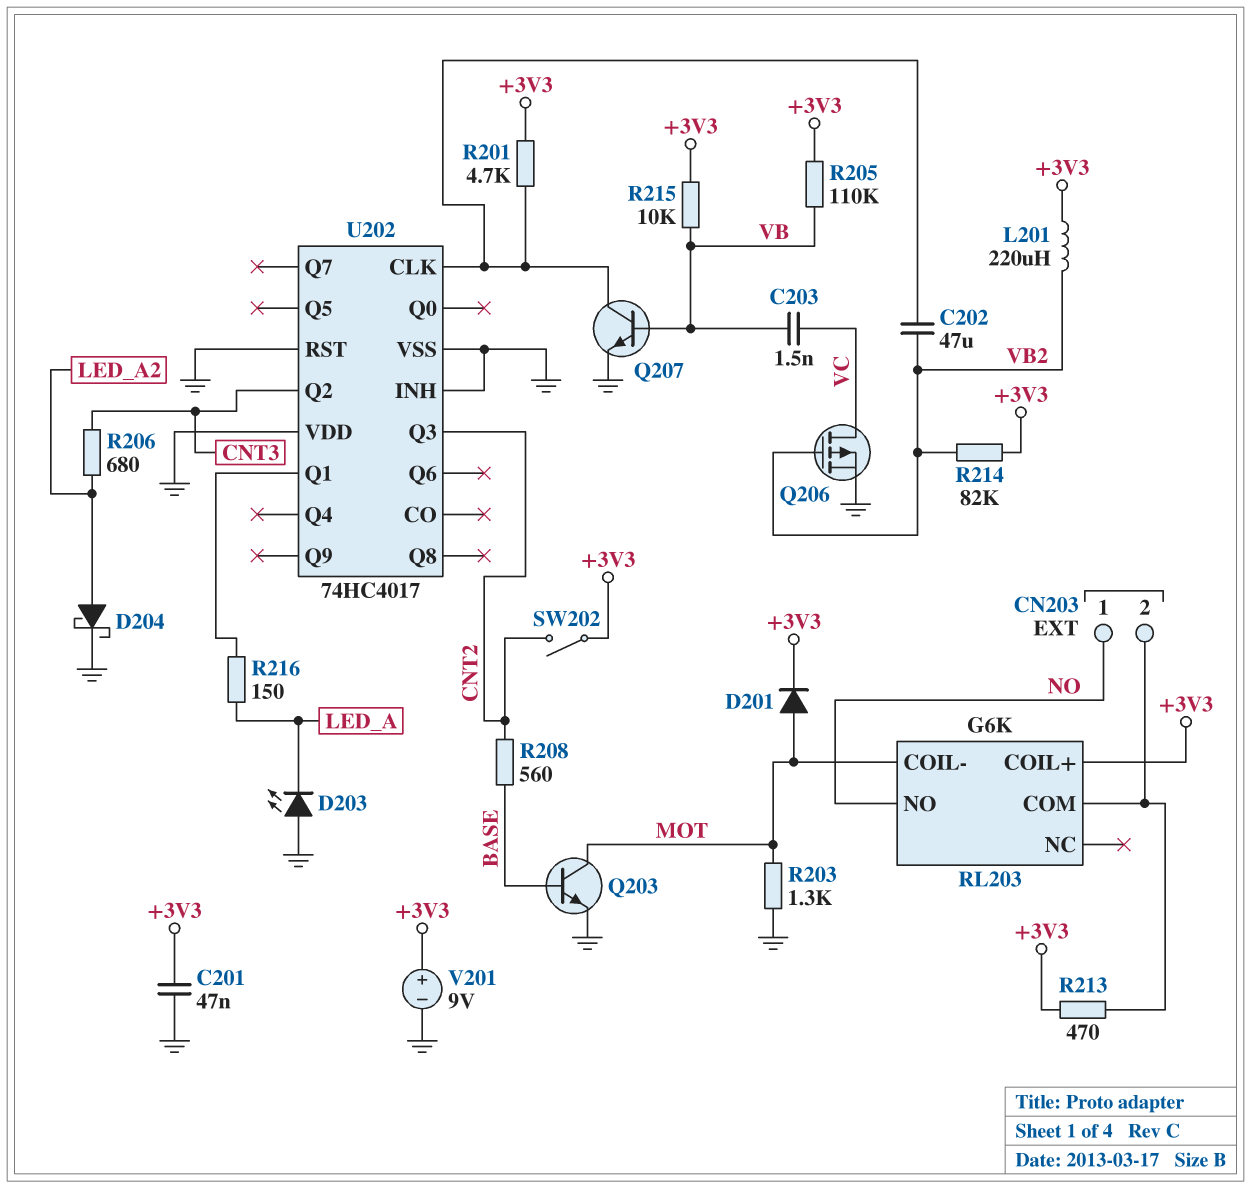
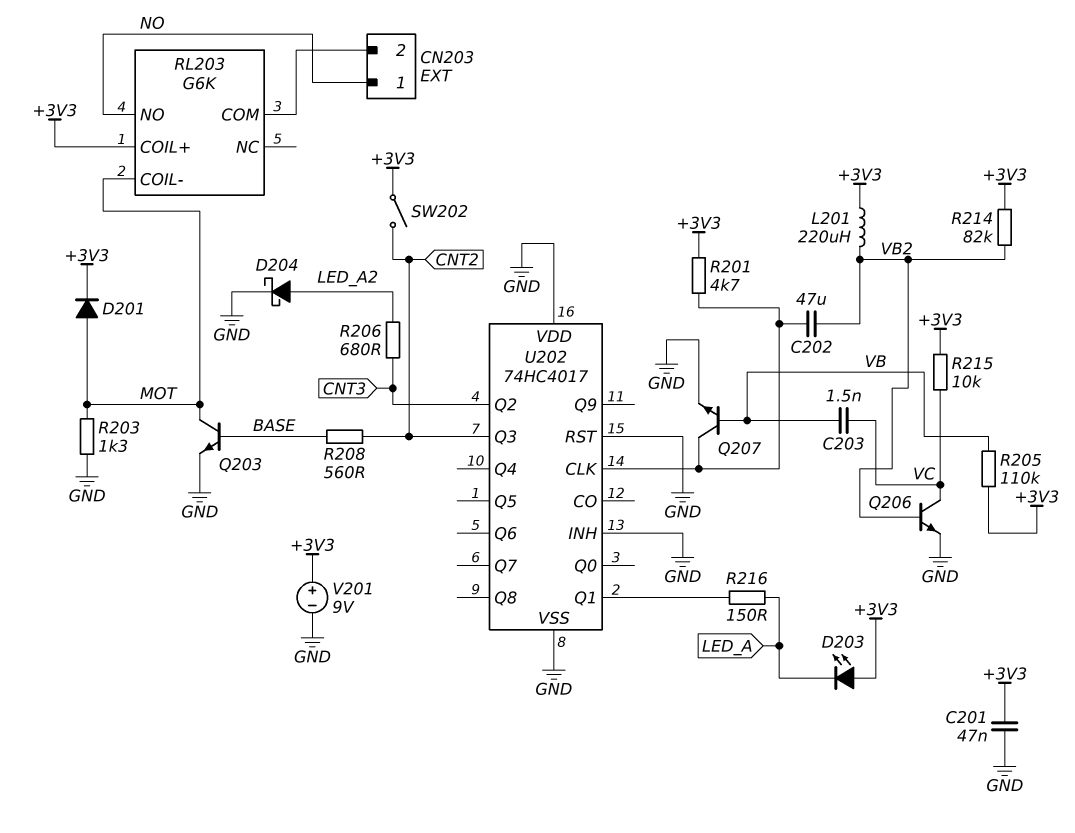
D203: LED (A GND, K LED_A) -> LED (A +3V3, K LED_A)
Q206: PMOS (G VB2, D VC, S GND) -> NPN (B VB2, C VC, E GND)
R213: 470 (+3V3, CN203/2) -> none
R215: 10k (+3V3, VB) -> 10k (+3V3, VC)

